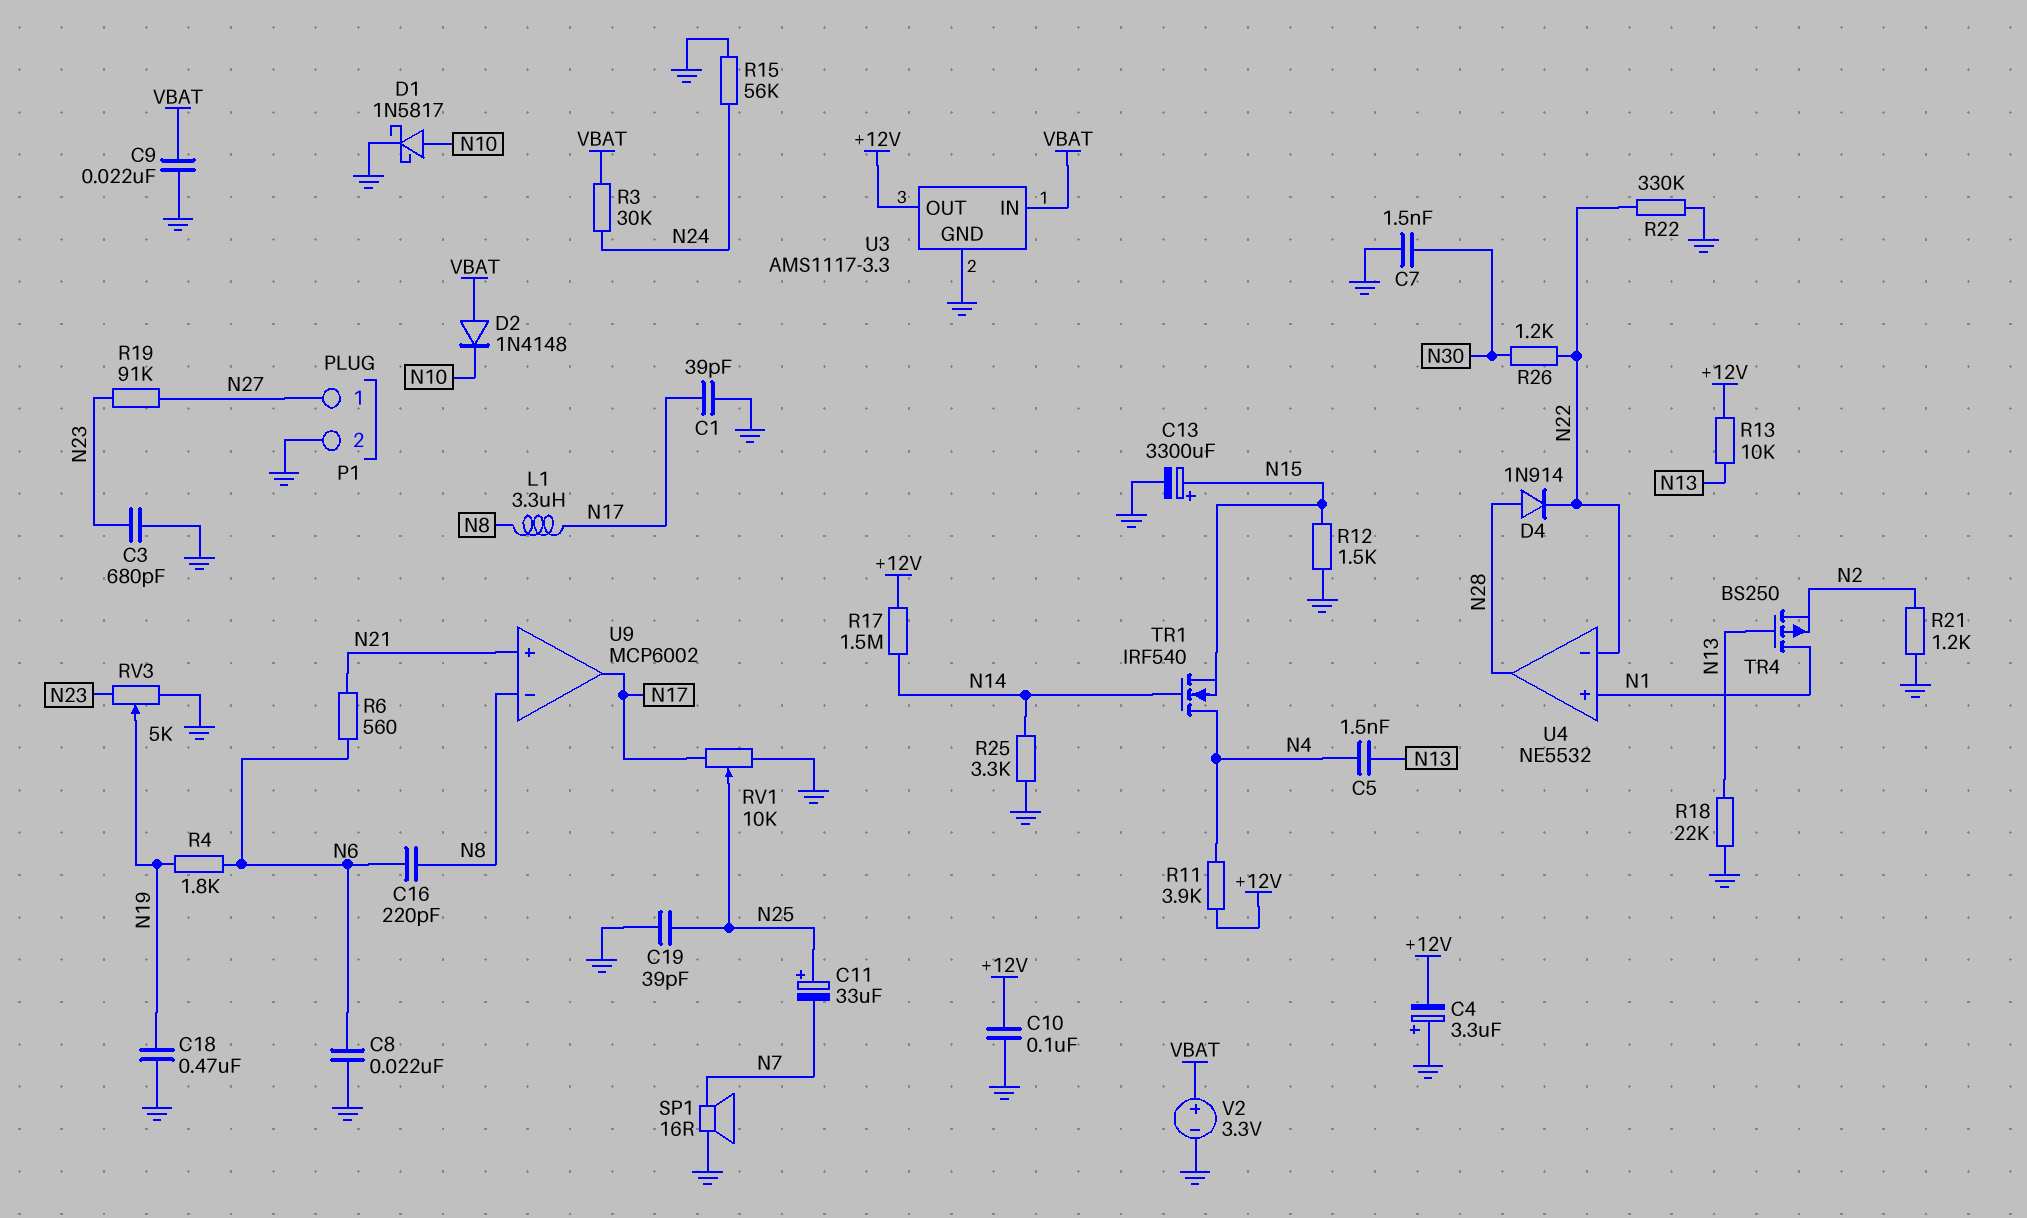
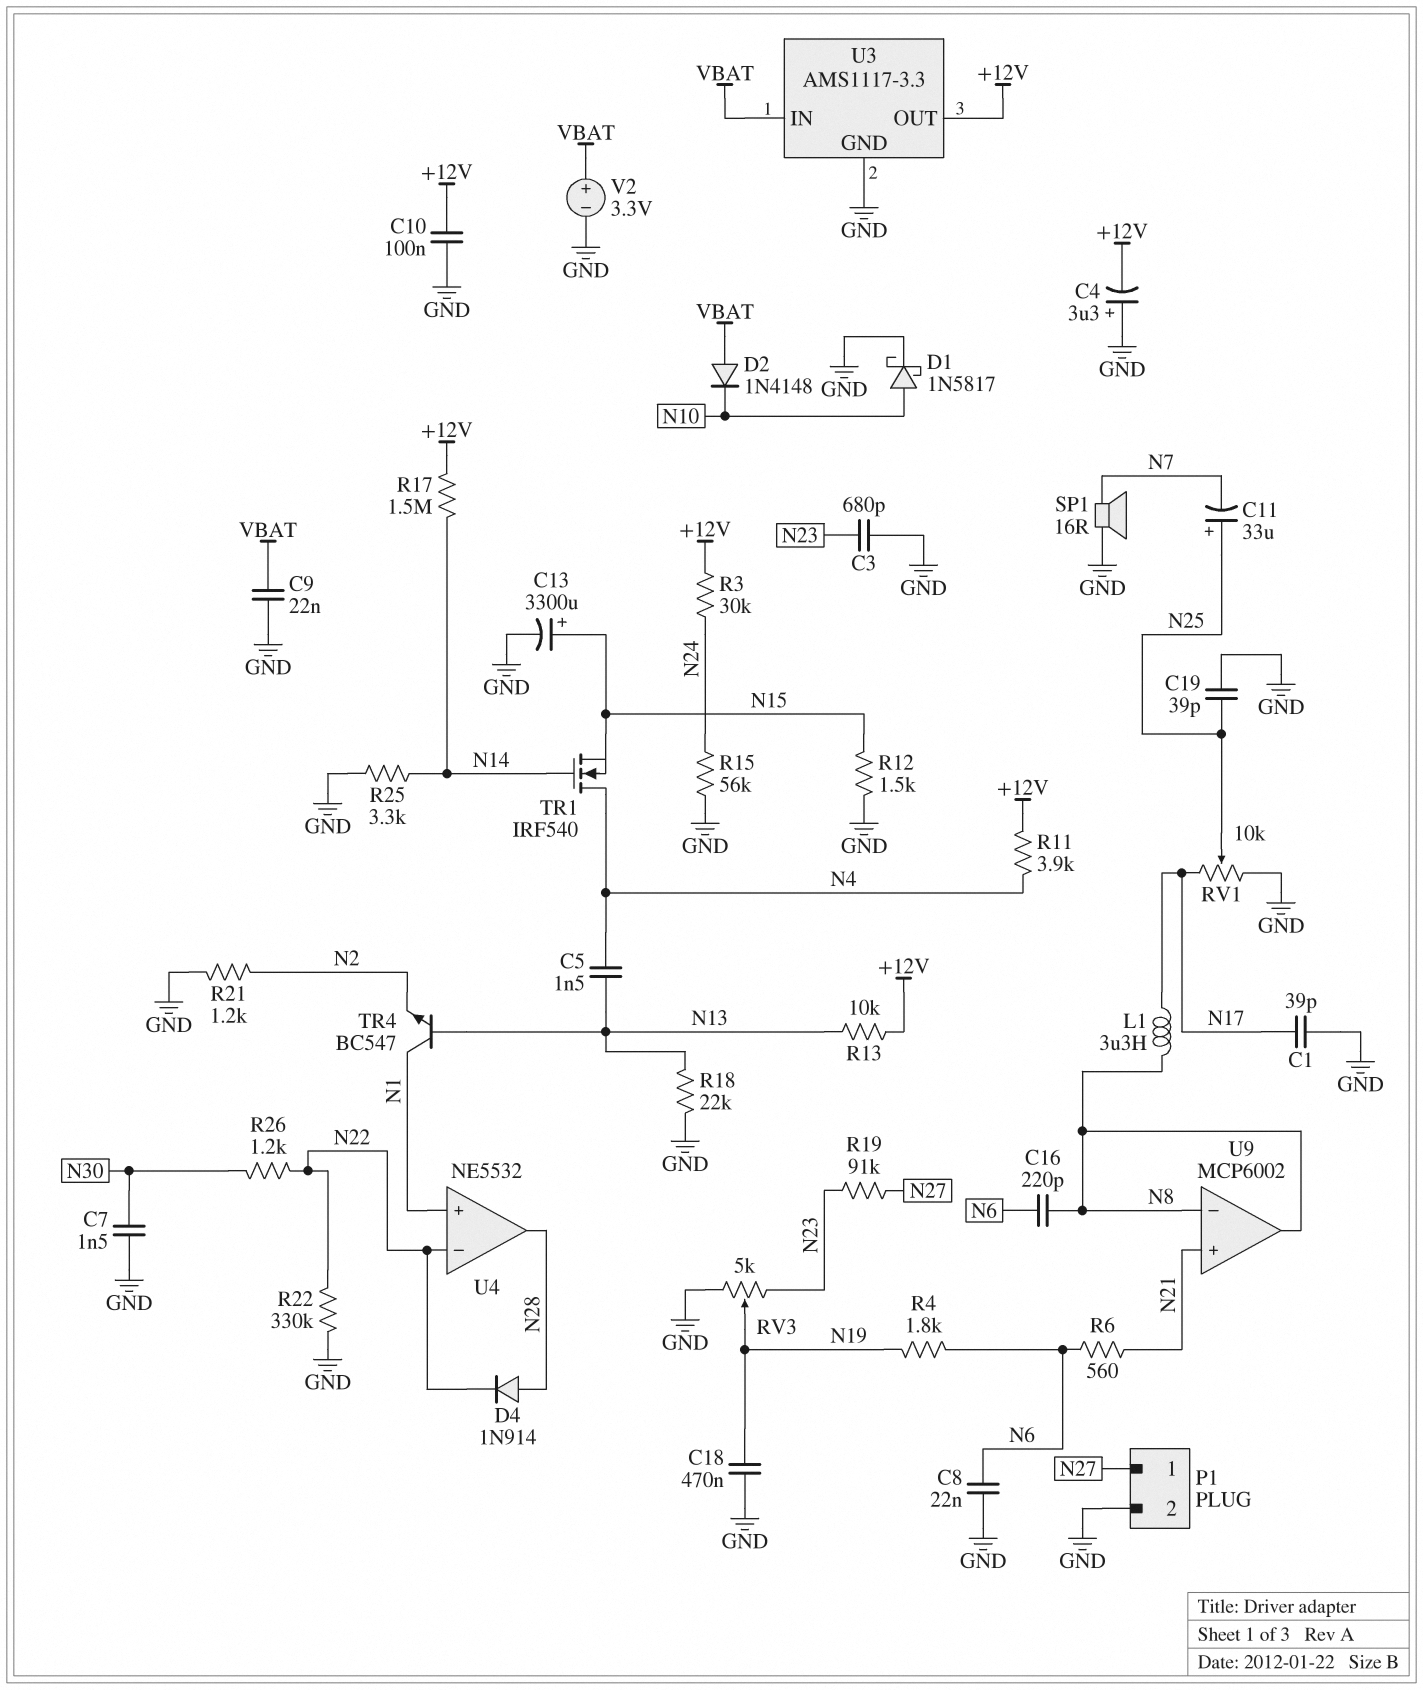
R3: 30k (N24, VBAT) -> 30k (+12V, N24)
TR4: PMOS BS250 (G N13, D N1, S N2) -> NPN BC547 (B N13, C N1, E N2)
U9 pin out: N17 -> N8

